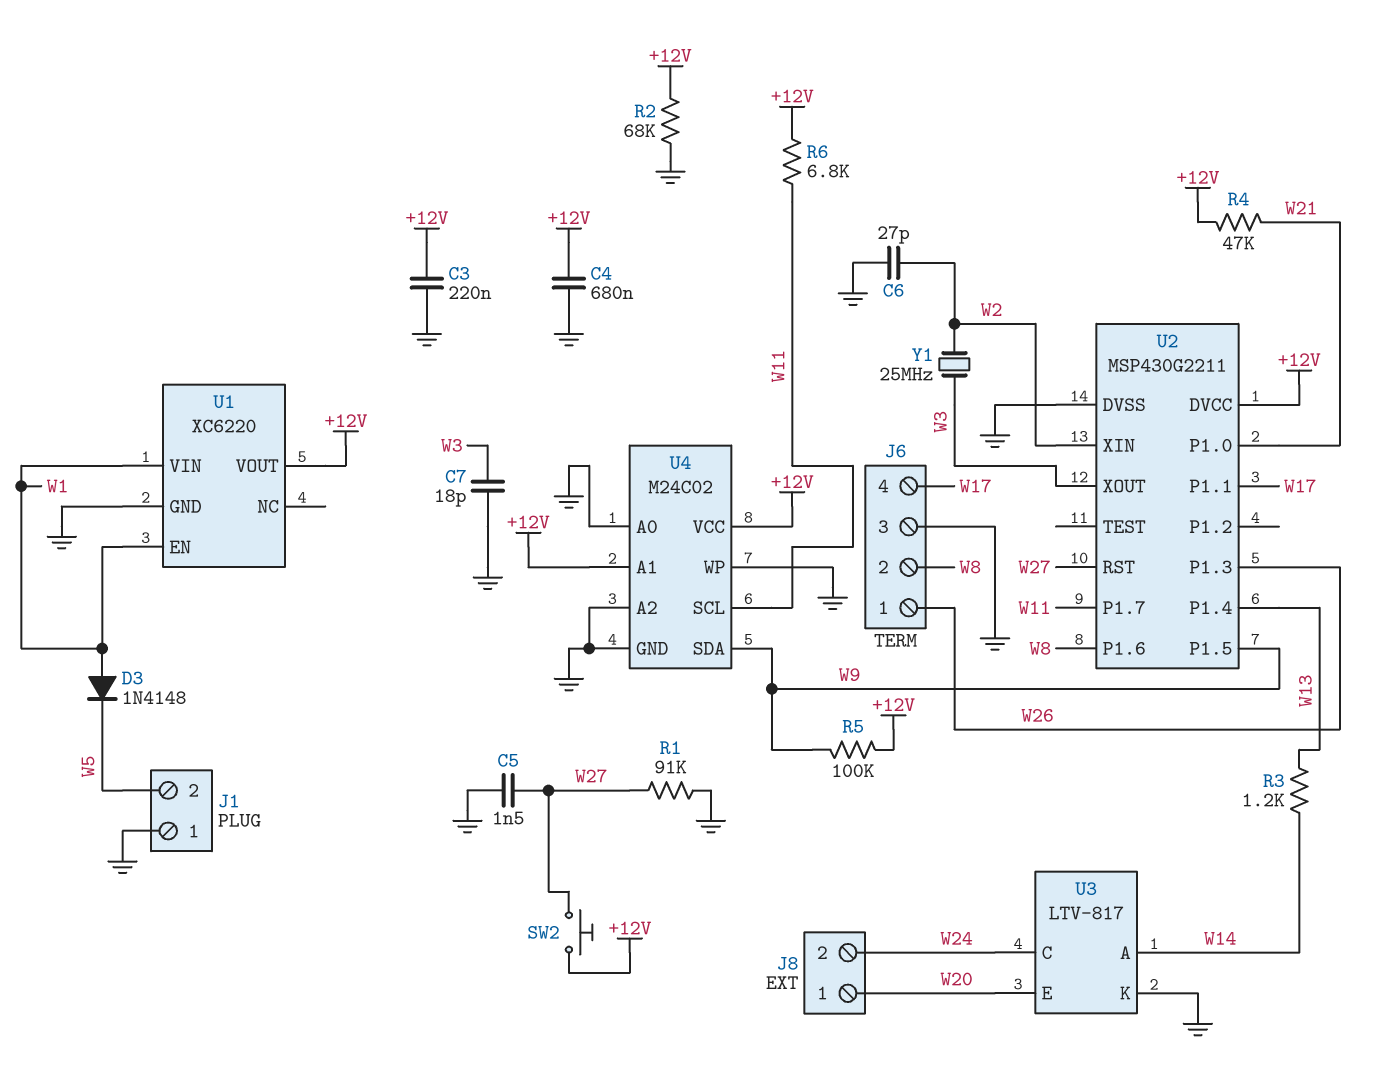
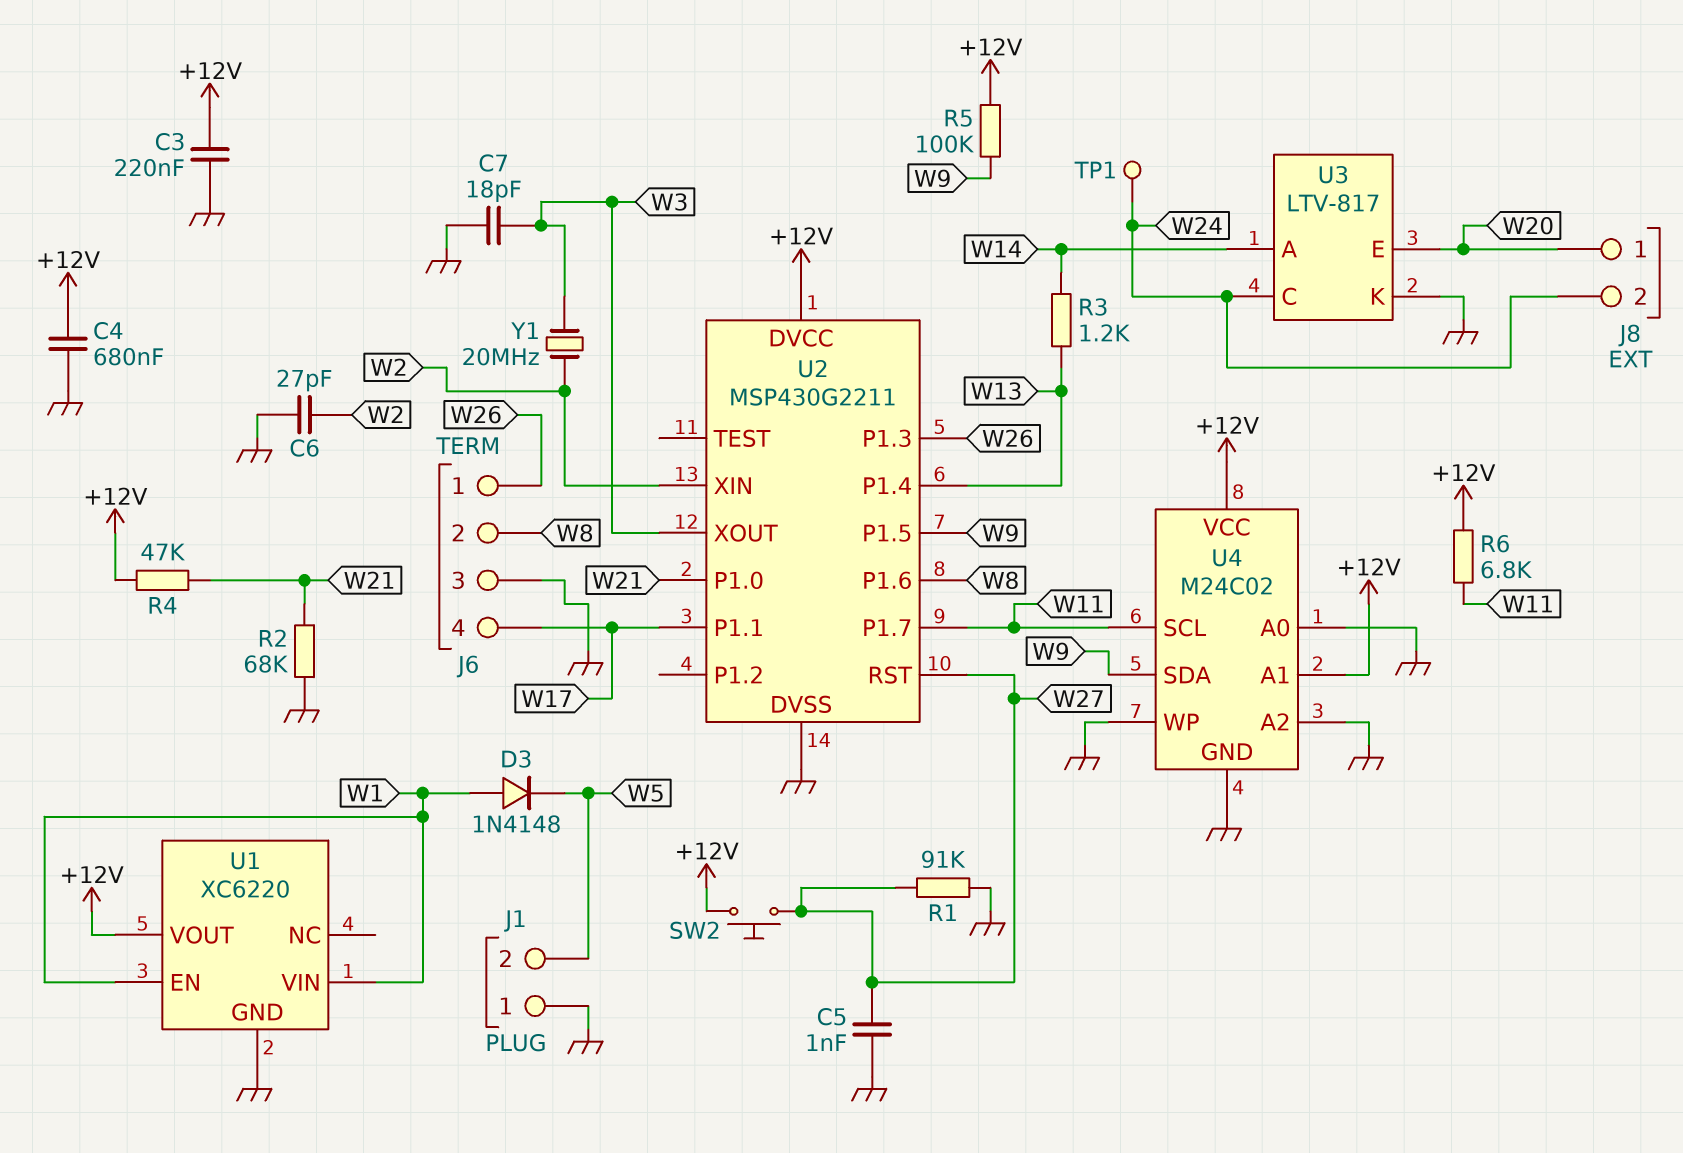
C5: 1.5nF (GND, W27) -> 1nF (GND, W27)
R2: 68k (+12V, GND) -> 68k (GND, W21)
TP1: none -> test point (W24)
Y1: 25MHz (W2, W3) -> 20MHz (W2, W3)

